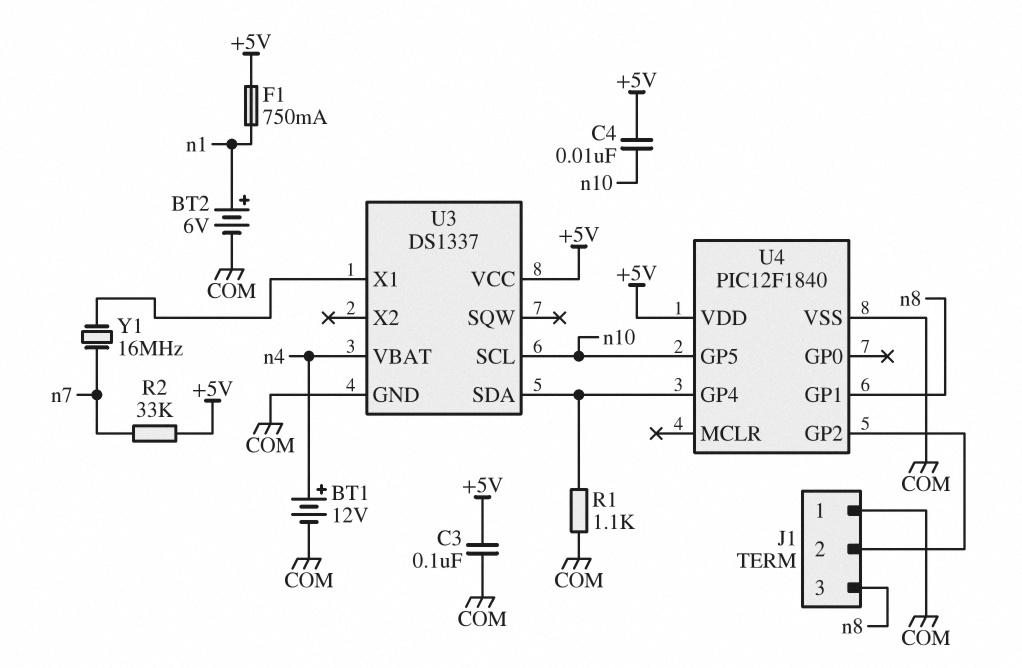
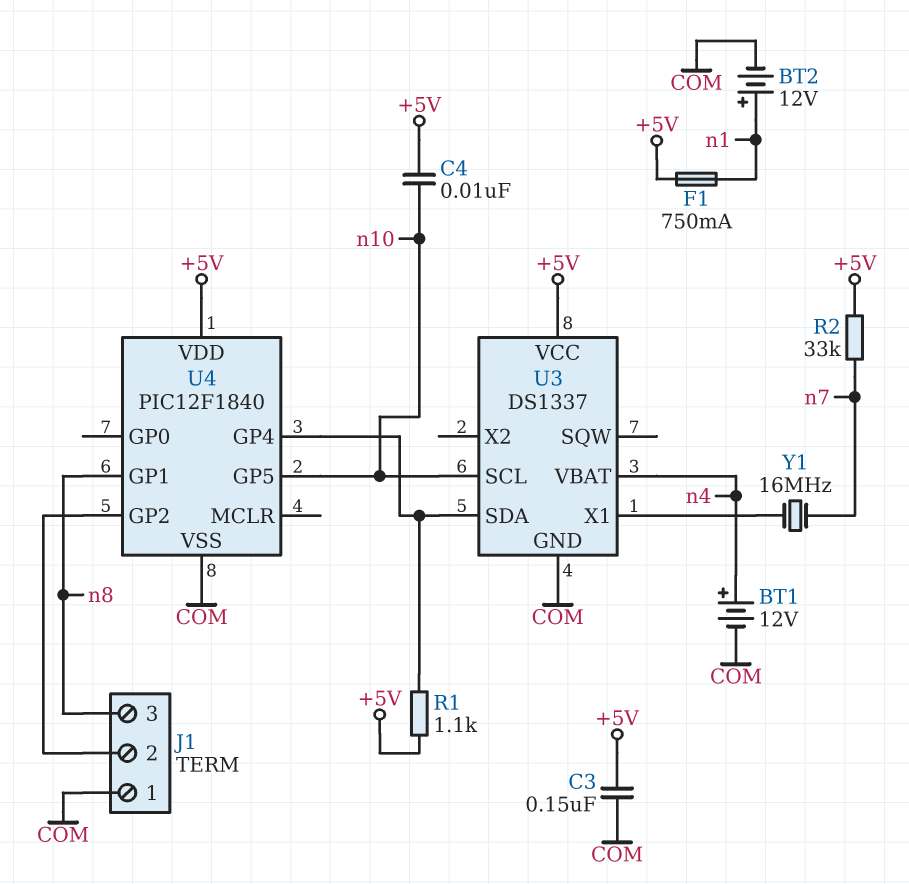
BT2: 6V (plus n1, minus COM) -> 12V (plus n1, minus COM)
C3: 100nF (+5V, COM) -> 150nF (+5V, COM)
R1: 1.1k (COM, U3/SDA) -> 1.1k (+5V, U3/SDA)

